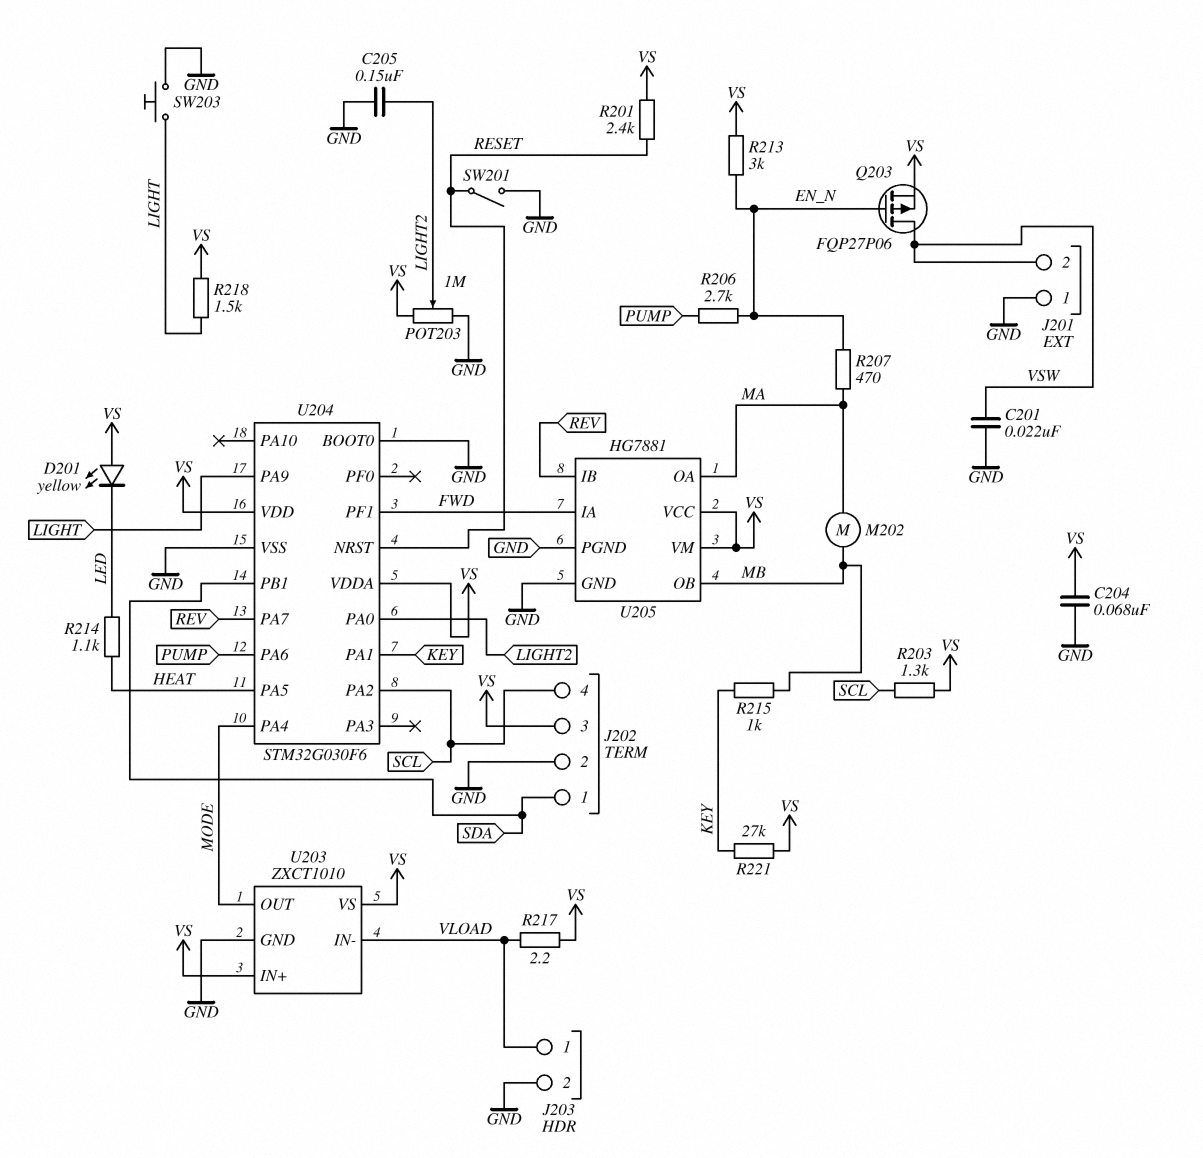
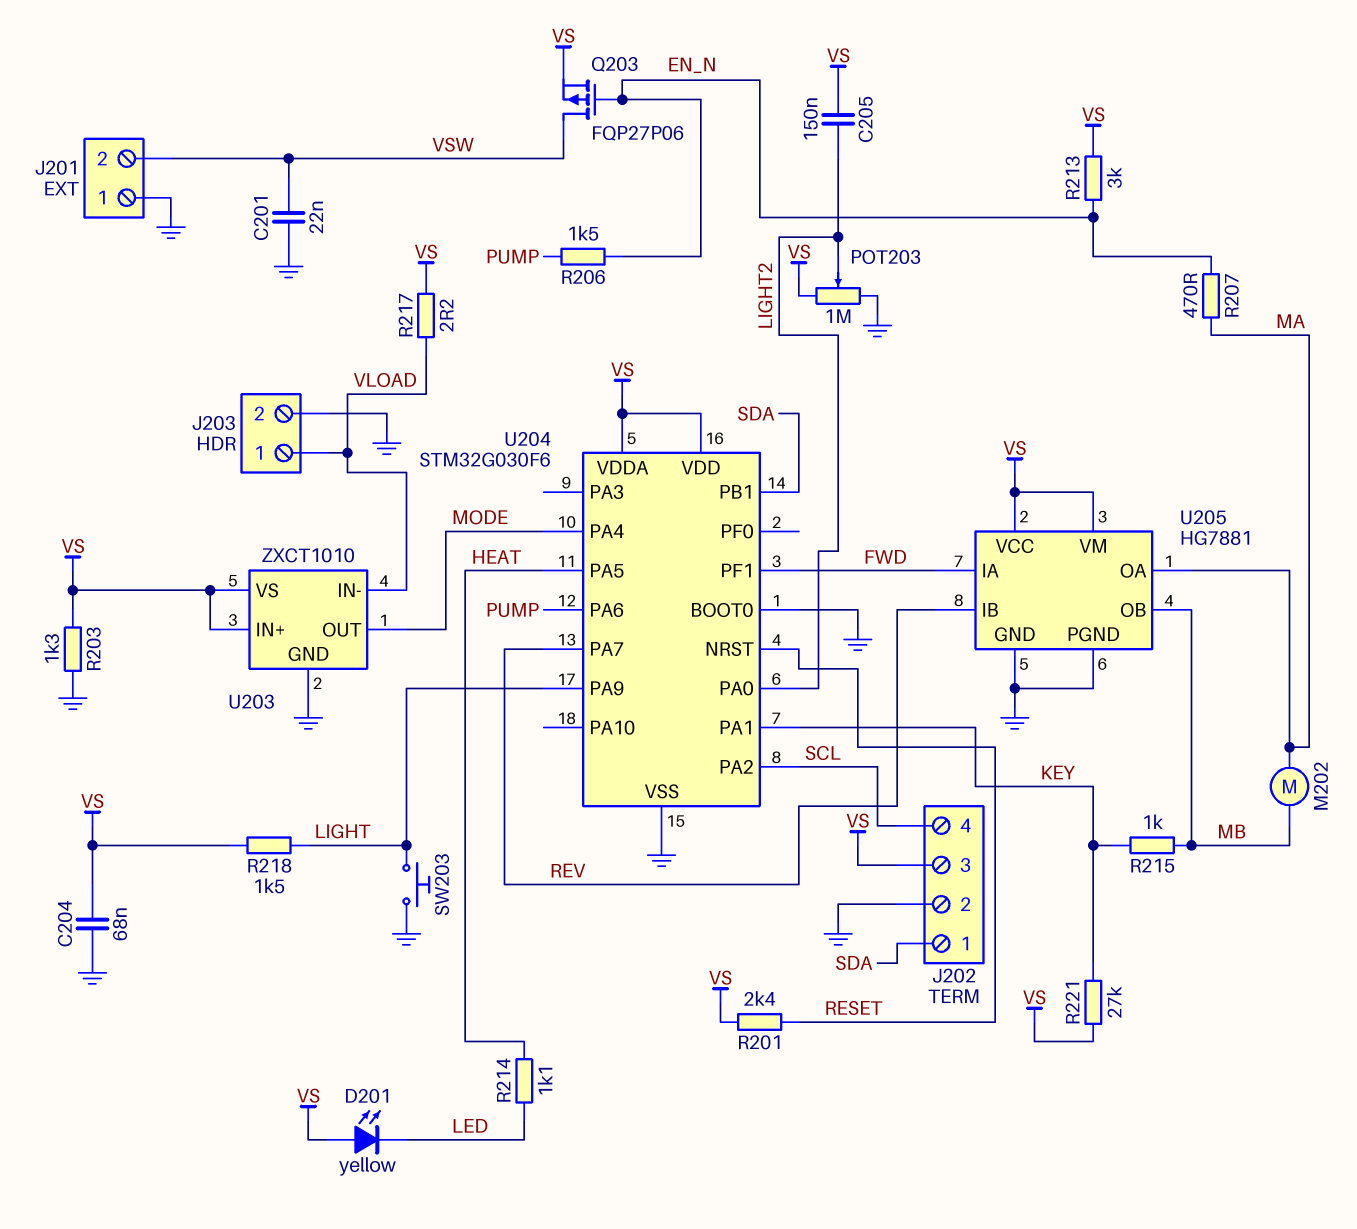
C205: 150nF (GND, LIGHT2) -> 150nF (LIGHT2, VS)
R203: 1.3k (SCL, VS) -> 1.3k (GND, VS)
R206: 2.7k (EN_N, PUMP) -> 1.5k (EN_N, PUMP)
SW201: switch (GND, RESET) -> none

